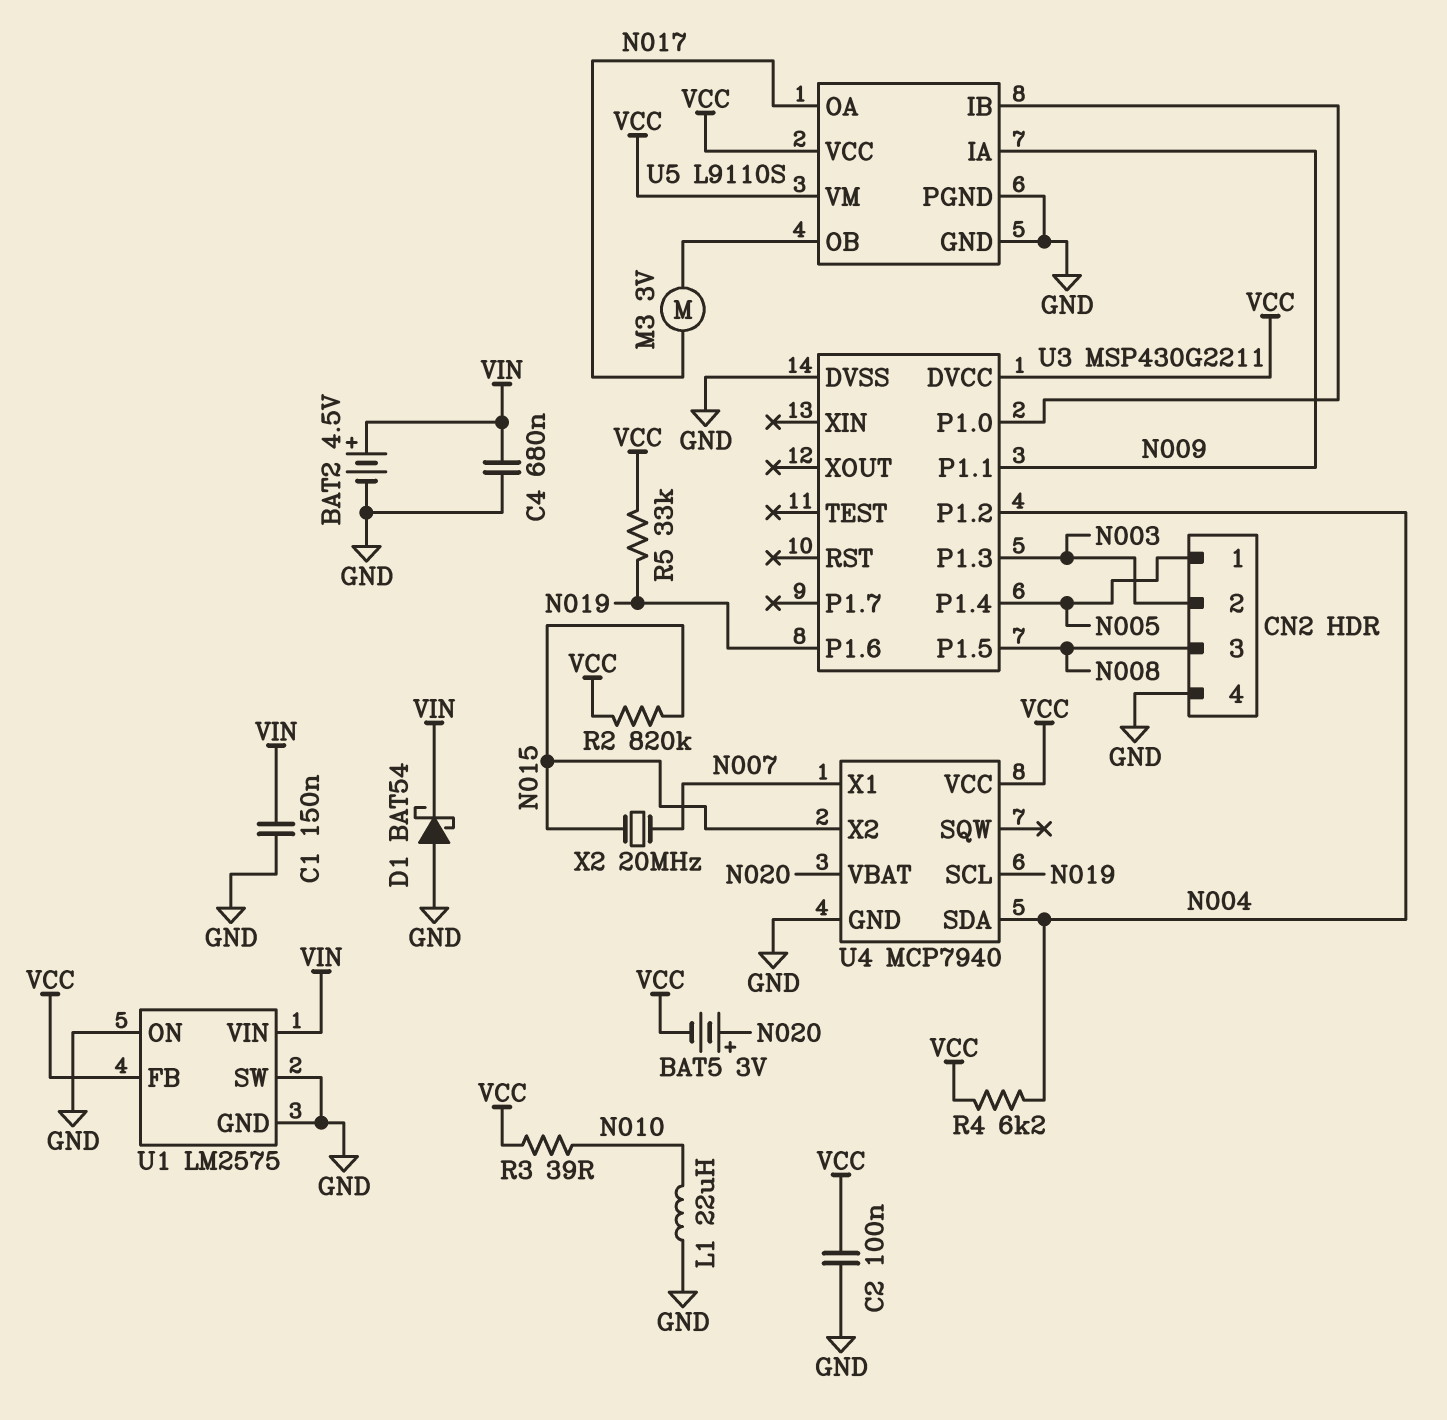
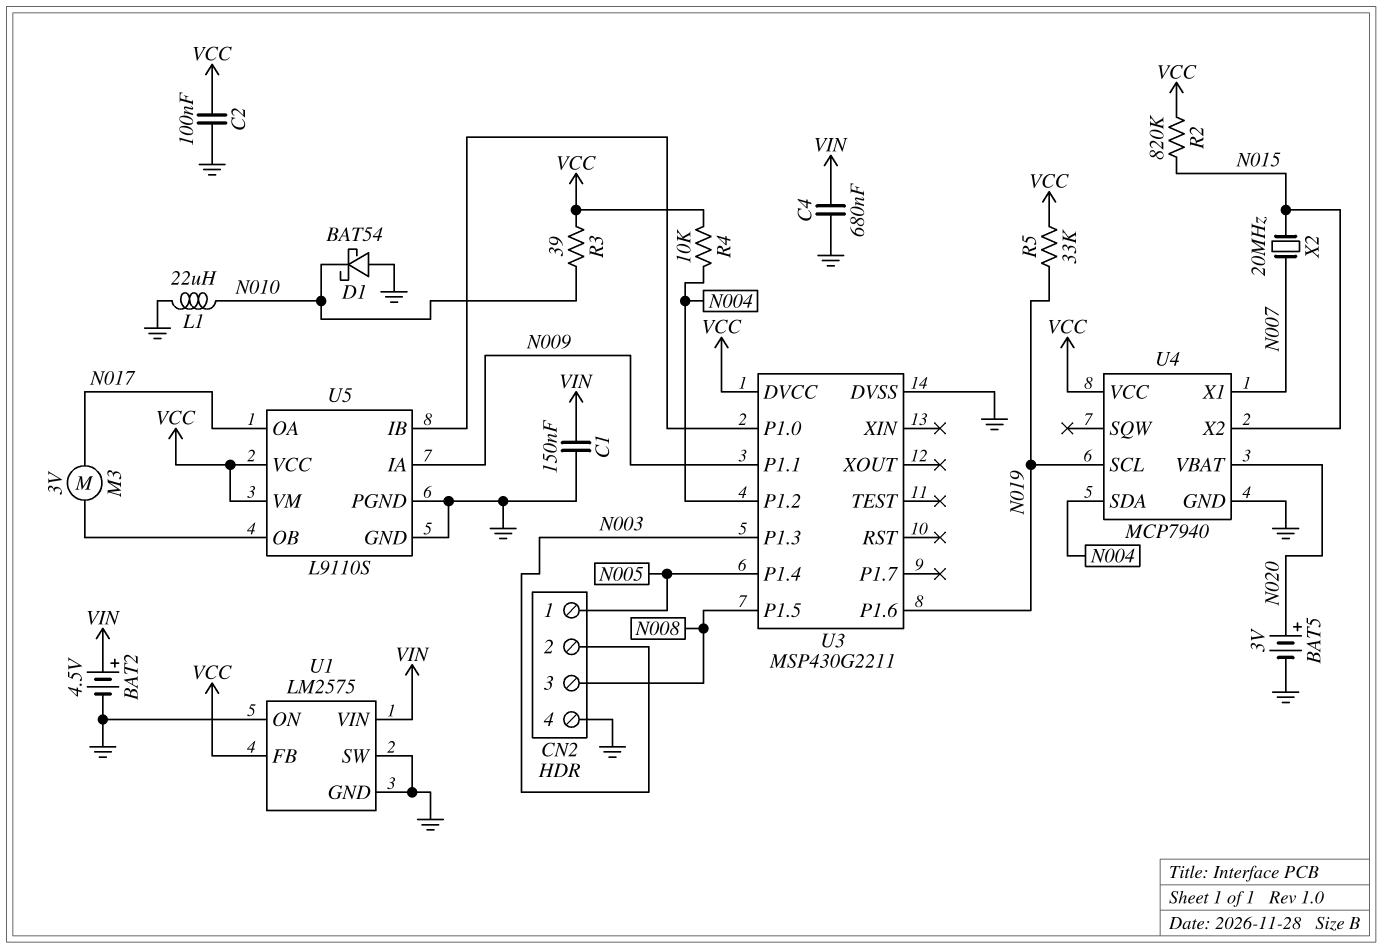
BAT5: 3V (plus N020, minus VCC) -> 3V (plus N020, minus GND)
D1: schottky BAT54 (A GND, K VIN) -> schottky BAT54 (A GND, K N010)
R4: 6.2k (N004, VCC) -> 10k (N004, VCC)

